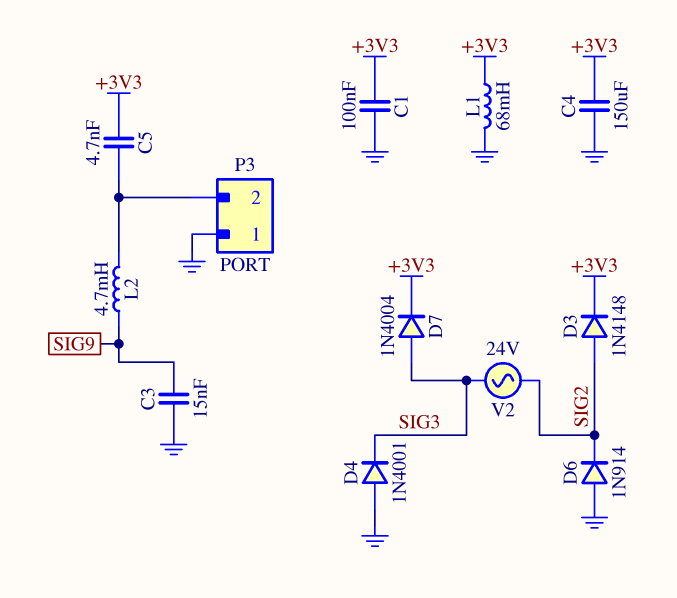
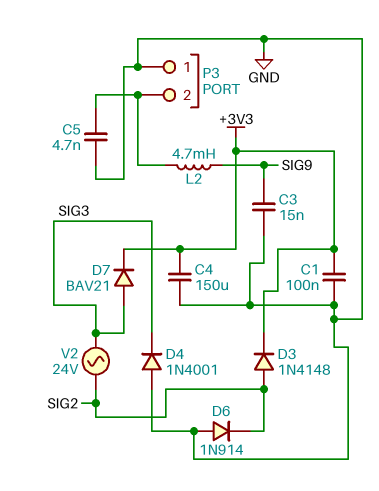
C5: 4.7nF (+3V3, P3/2) -> 4.7nF (GND, P3/2)
D7: diode 1N4004 (A SIG3, K +3V3) -> diode BAV21 (A SIG3, K +3V3)
L1: 68mH (+3V3, GND) -> none

